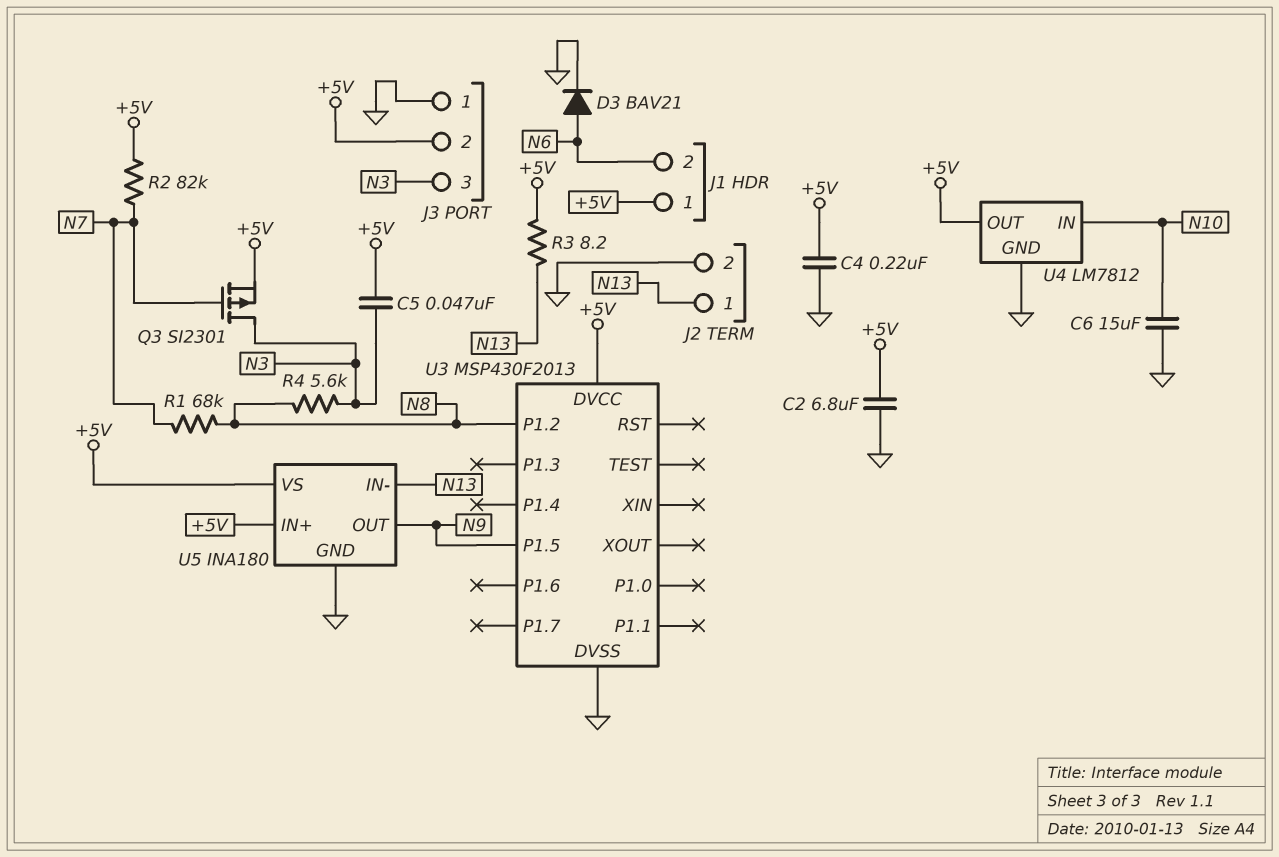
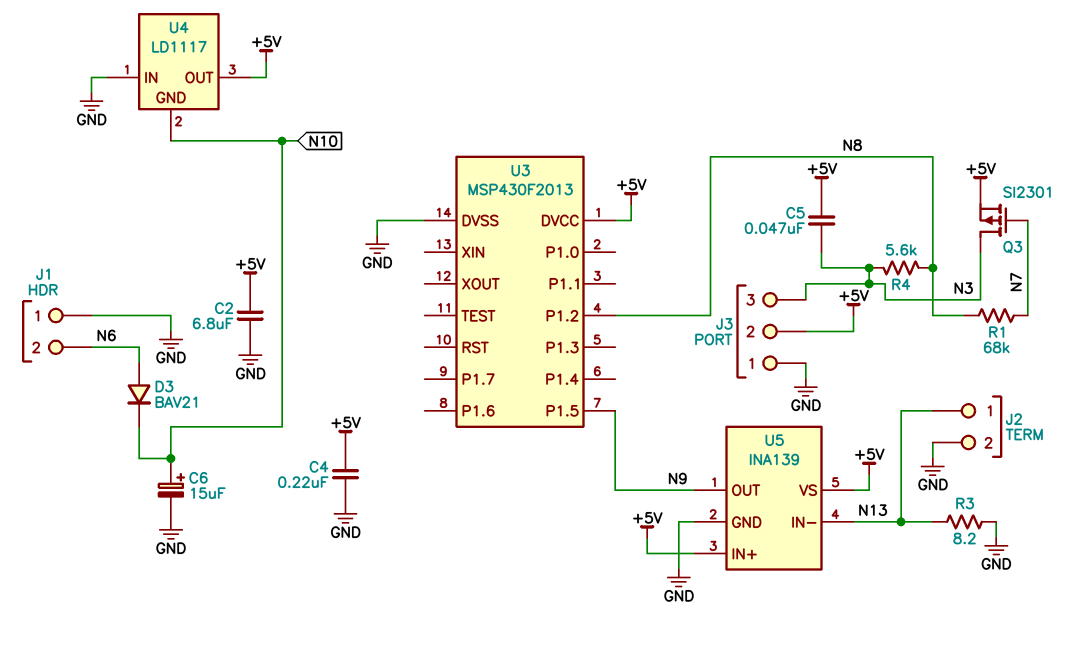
C6: 15uF (GND, N10) -> 15uF (plus N10, minus GND)
D3: diode BAV21 (A N6, K GND) -> diode BAV21 (A N6, K N10)
J1 pin 1: +5V -> GND
R2: 82k (+5V, N7) -> none
R3: 8.2 (+5V, N13) -> 8.2 (GND, N13)
U4: LM7812 -> LD1117
U4 pin GND: GND -> N10
U4 pin IN: N10 -> GND
U5: INA180 -> INA139

